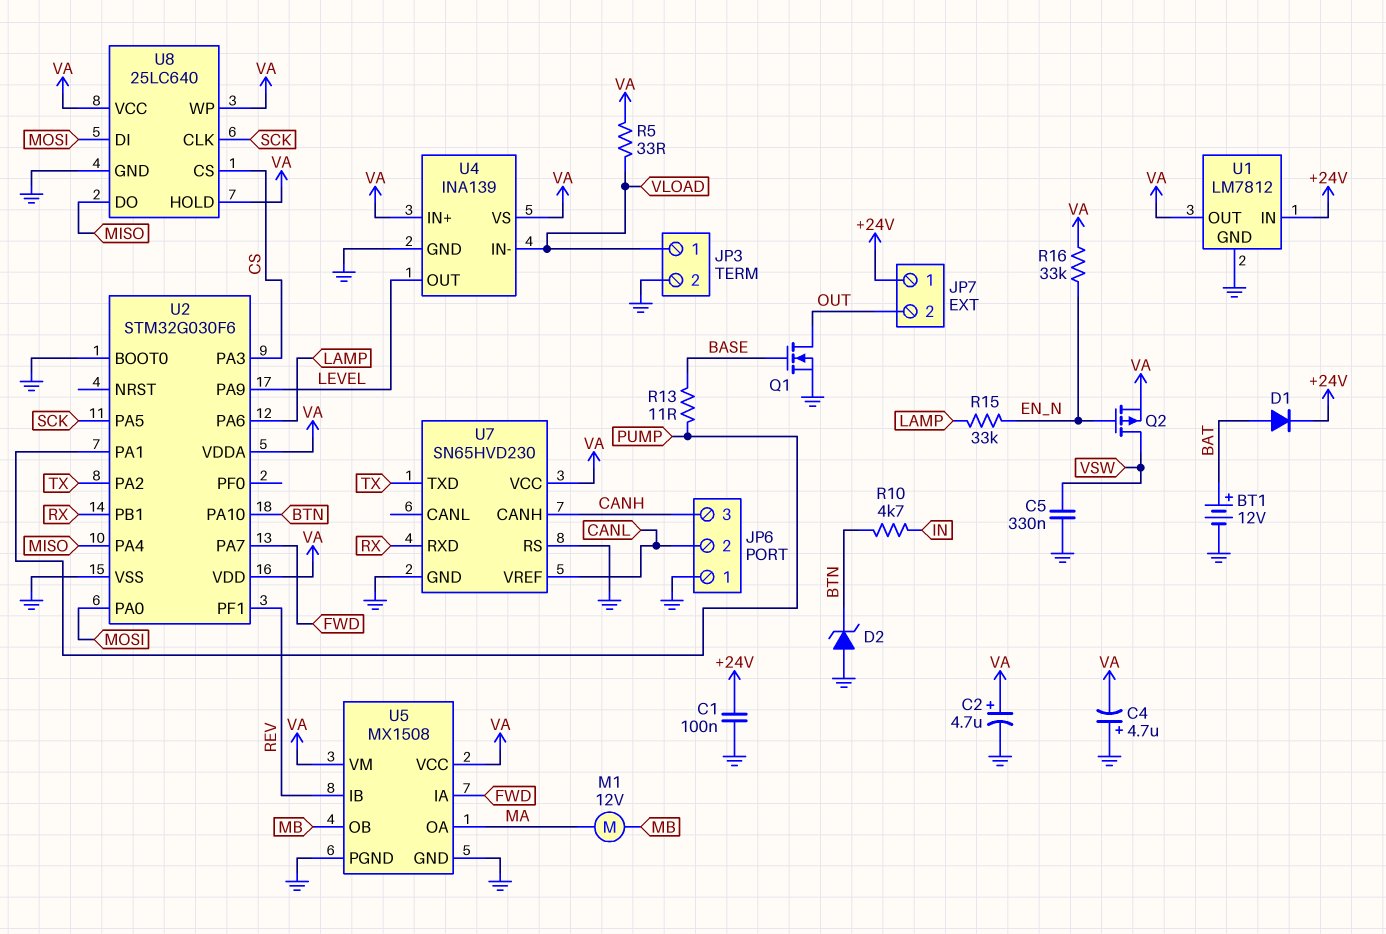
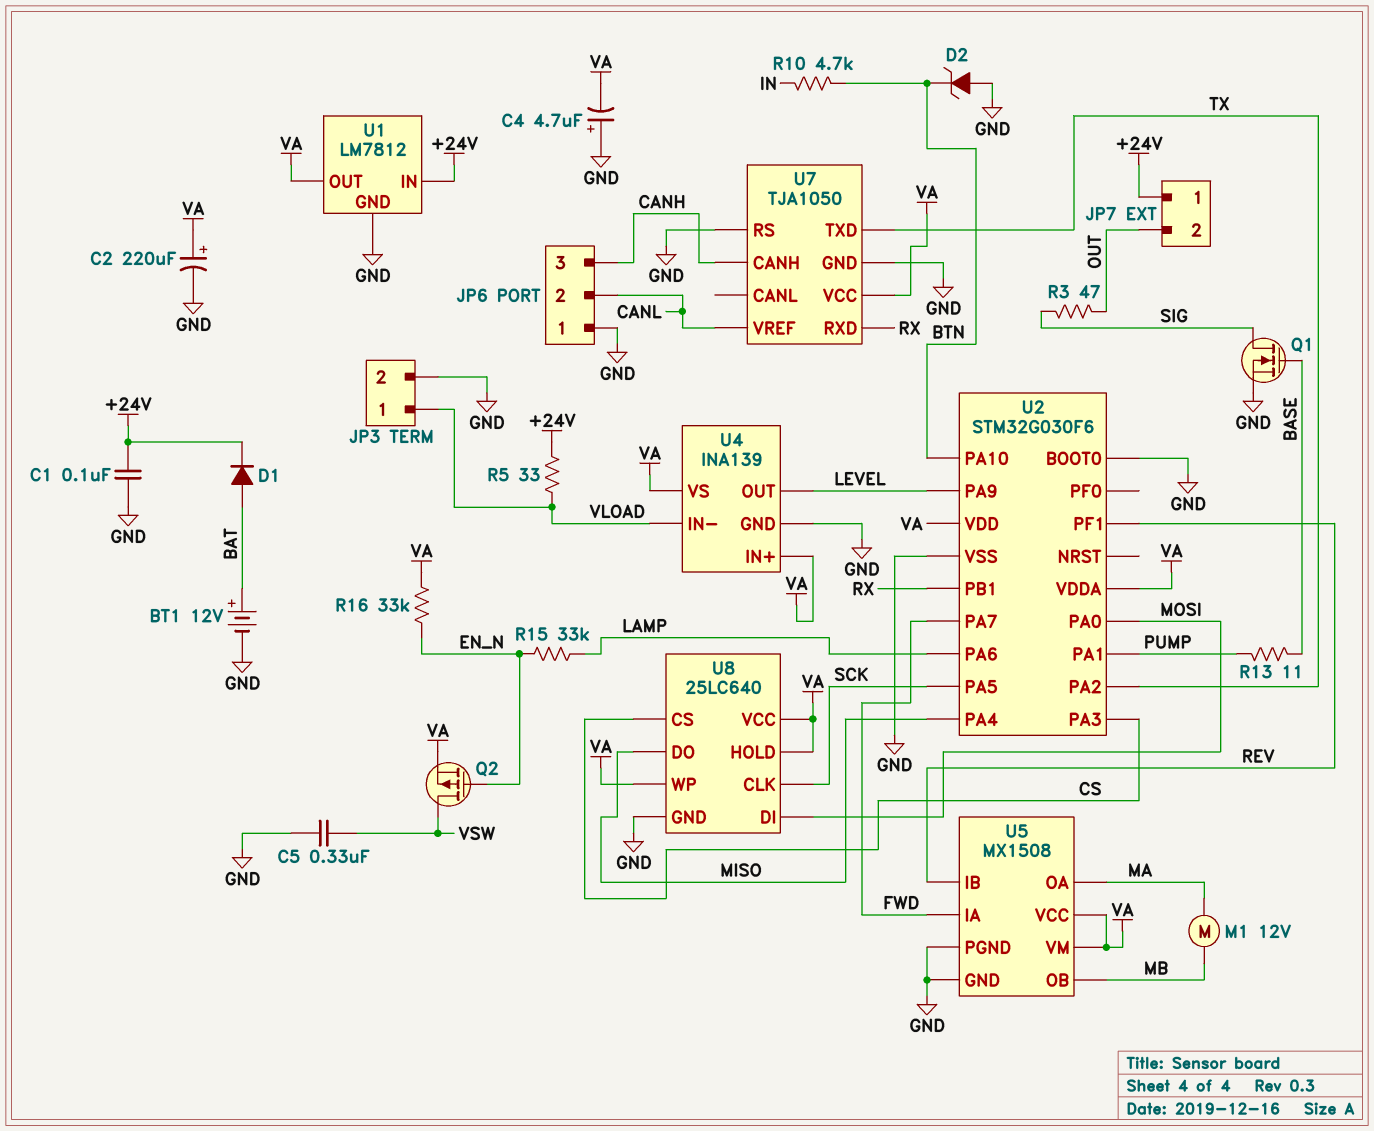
C2: 4.7uF (plus VA, minus GND) -> 220uF (plus VA, minus GND)
Q1: NMOS (G BASE, D OUT, S GND) -> NMOS (G BASE, D SIG, S GND)
R3: none -> 47 (OUT, SIG)
R5: 33 (VA, VLOAD) -> 33 (+24V, VLOAD)
U7: SN65HVD230 -> TJA1050

